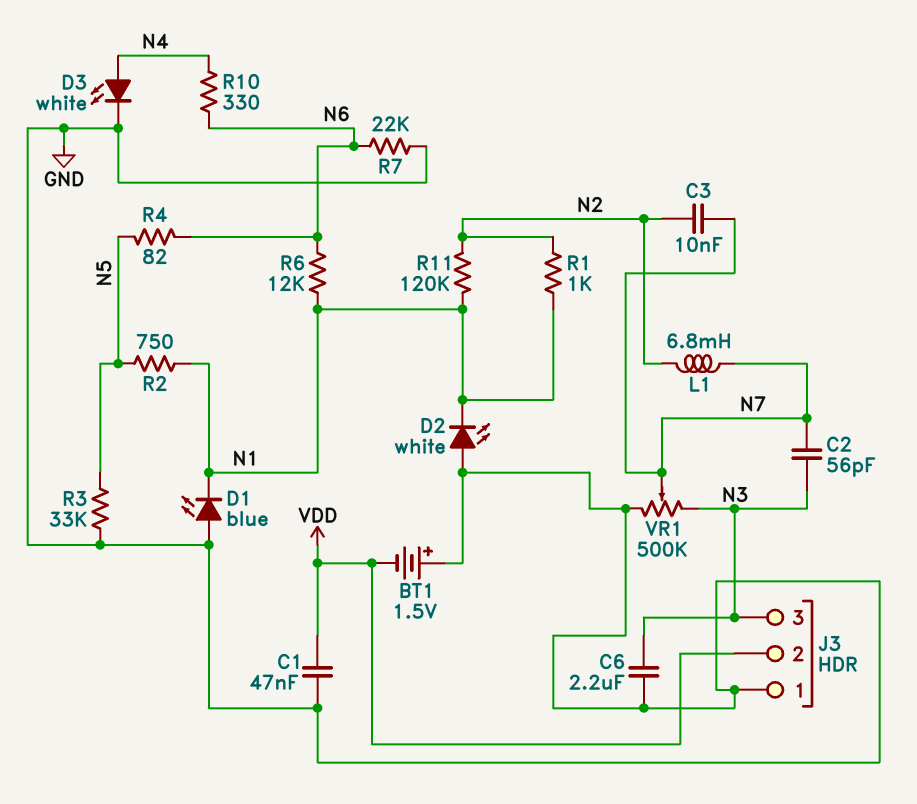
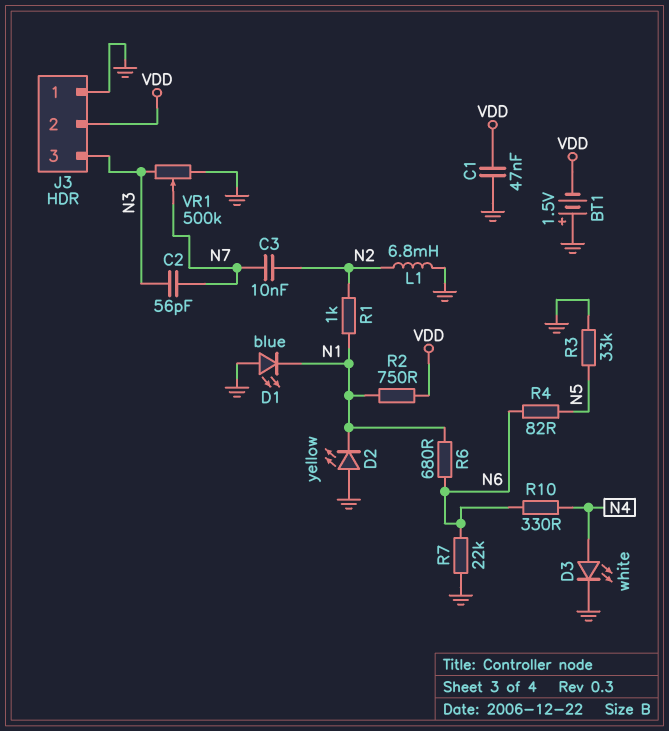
C6: 2.2uF (GND, N3) -> none
D2: LED white (A GND, K N1) -> LED yellow (A GND, K N1)
L1: 6.8mH (N2, N7) -> 6.8mH (GND, N2)
R2: 750 (N1, N5) -> 750 (N1, VDD)
R6: 12k (N1, N6) -> 680 (N1, N6)
R11: 120k (N1, N2) -> none

